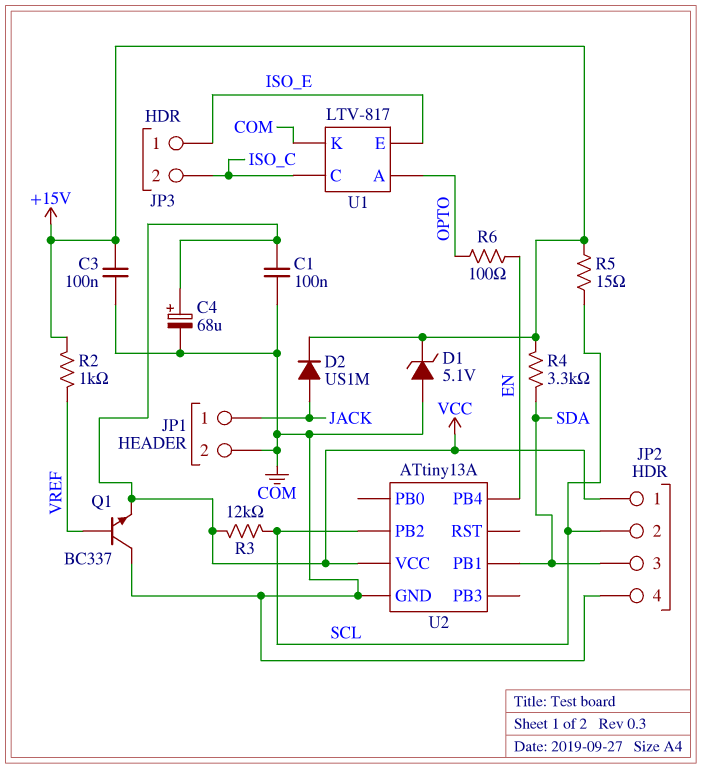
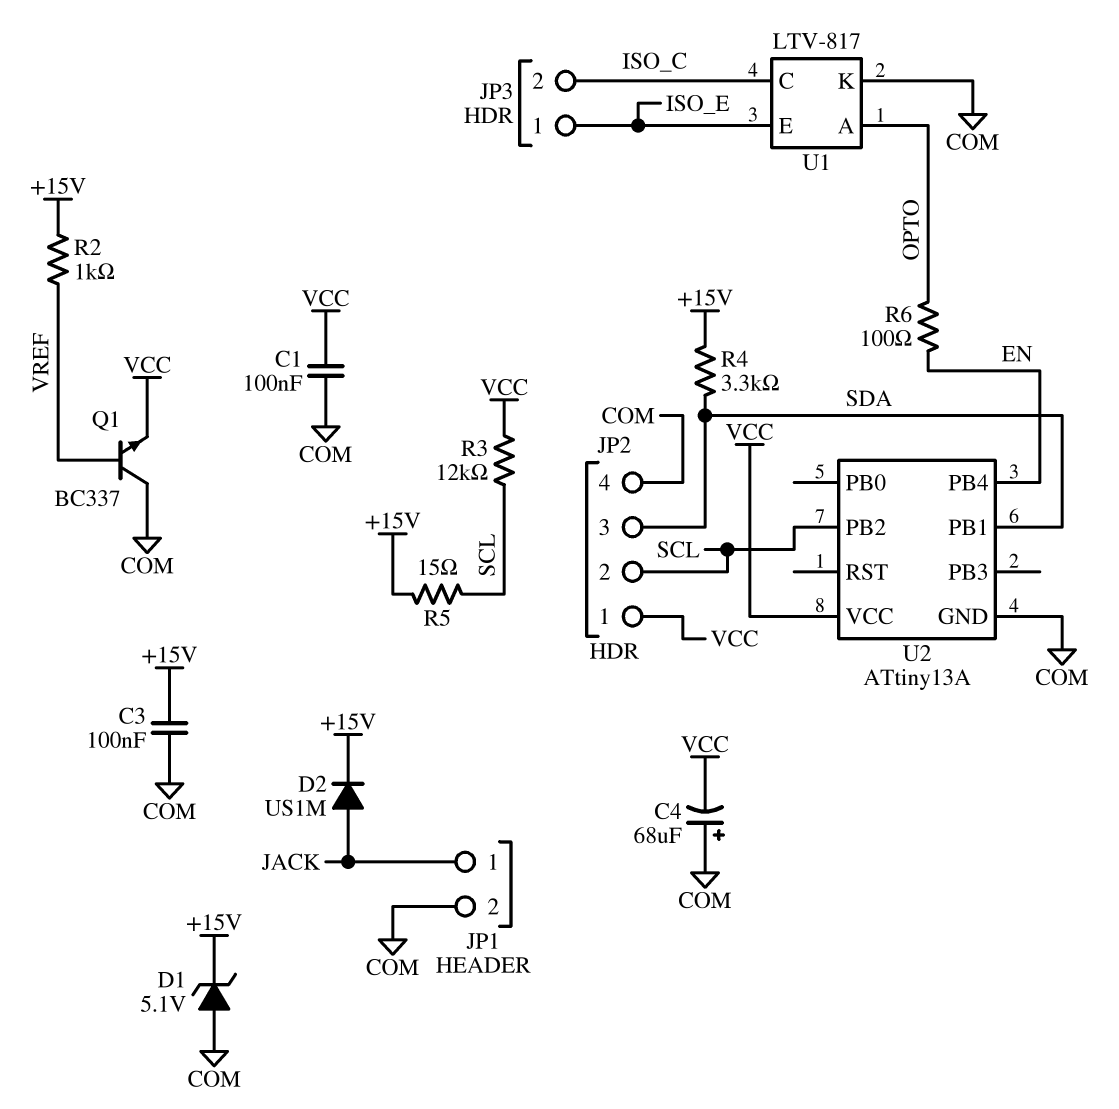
C4: 68uF (plus VCC, minus COM) -> 68uF (plus COM, minus VCC)

